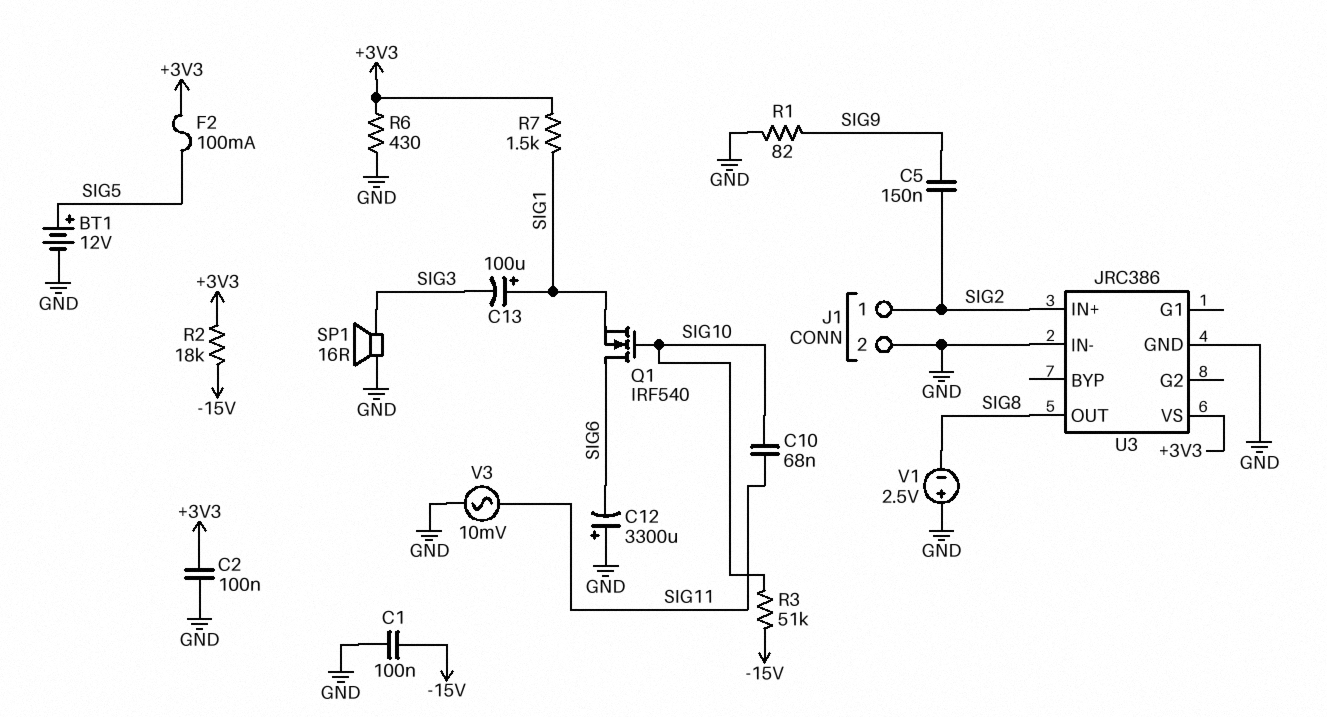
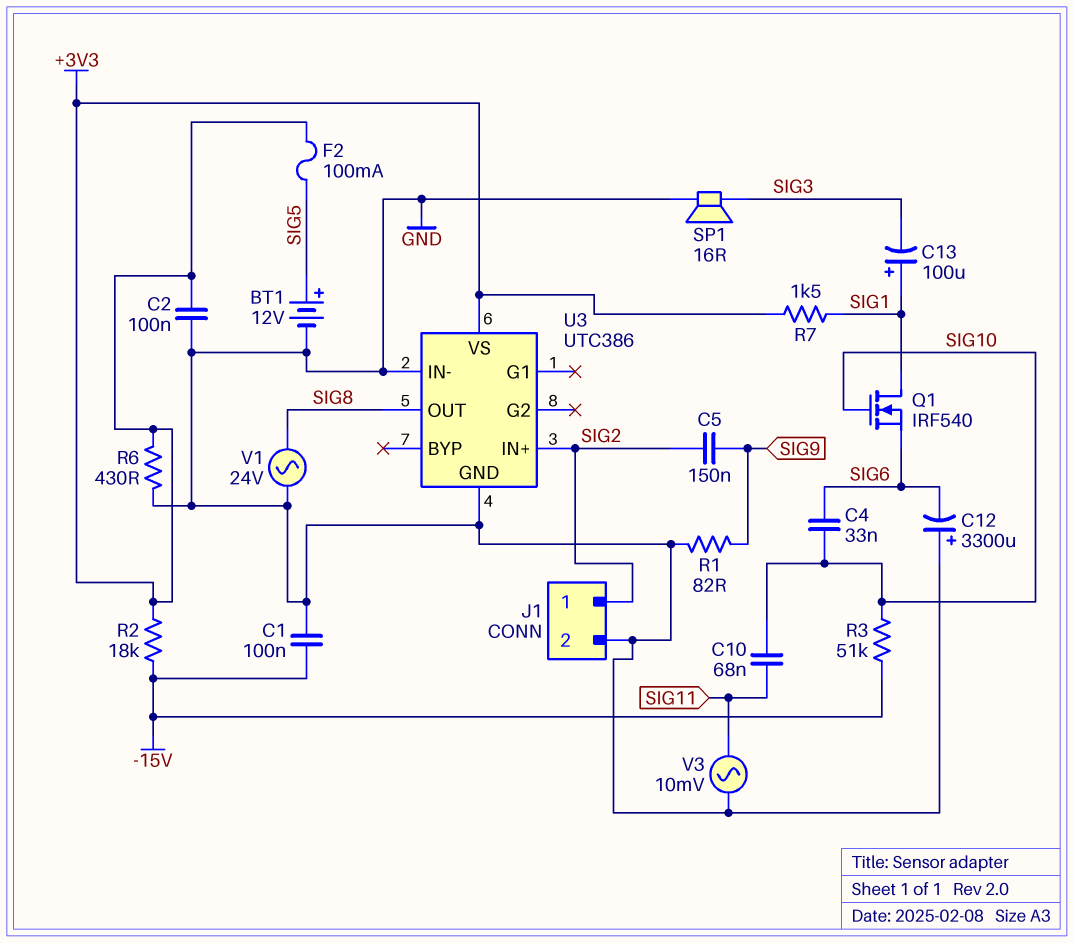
C4: none -> 33nF (SIG6, SIG10)
Q1: NMOS IRF540 (G SIG10, D SIG6, S SIG1) -> NMOS IRF540 (G SIG10, D SIG1, S SIG6)
U3: JRC386 -> UTC386
V1: 2.5V (plus GND, minus SIG8) -> AC 24V (GND, SIG8)

